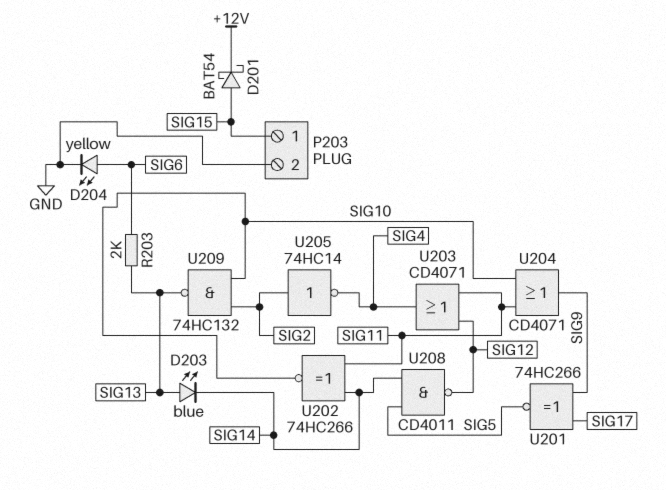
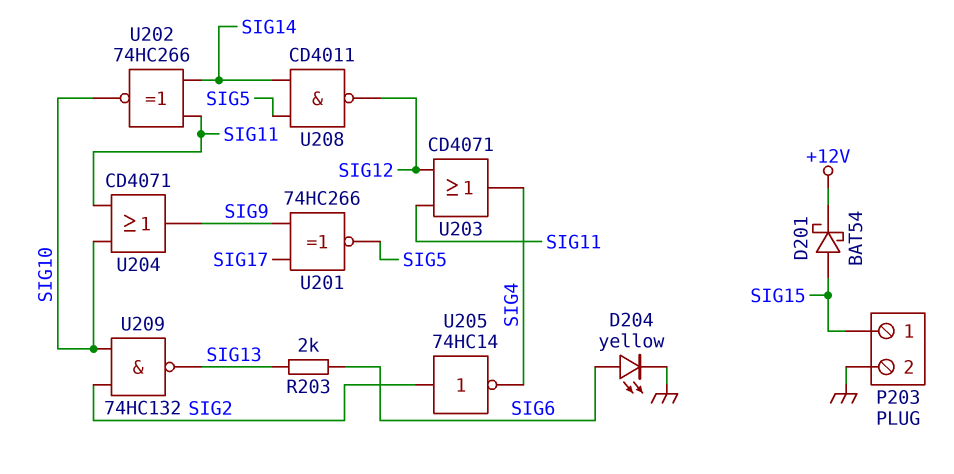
D203: LED blue (A SIG13, K SIG14) -> none

